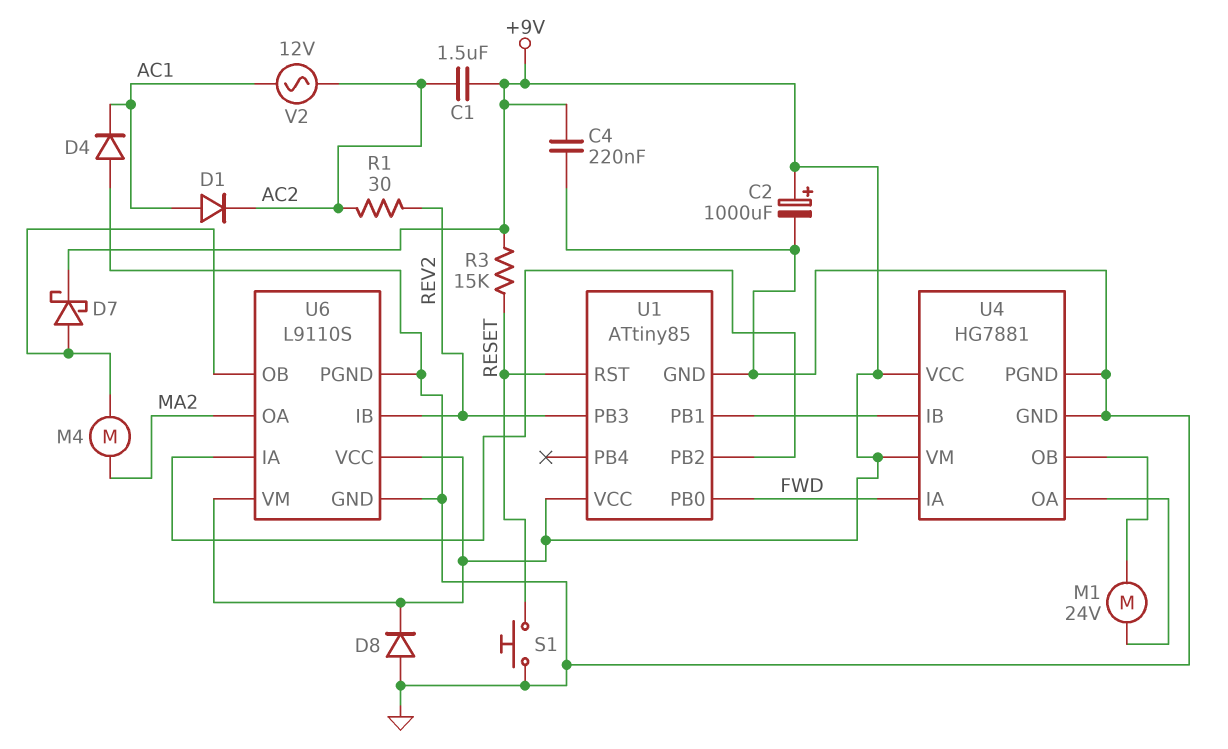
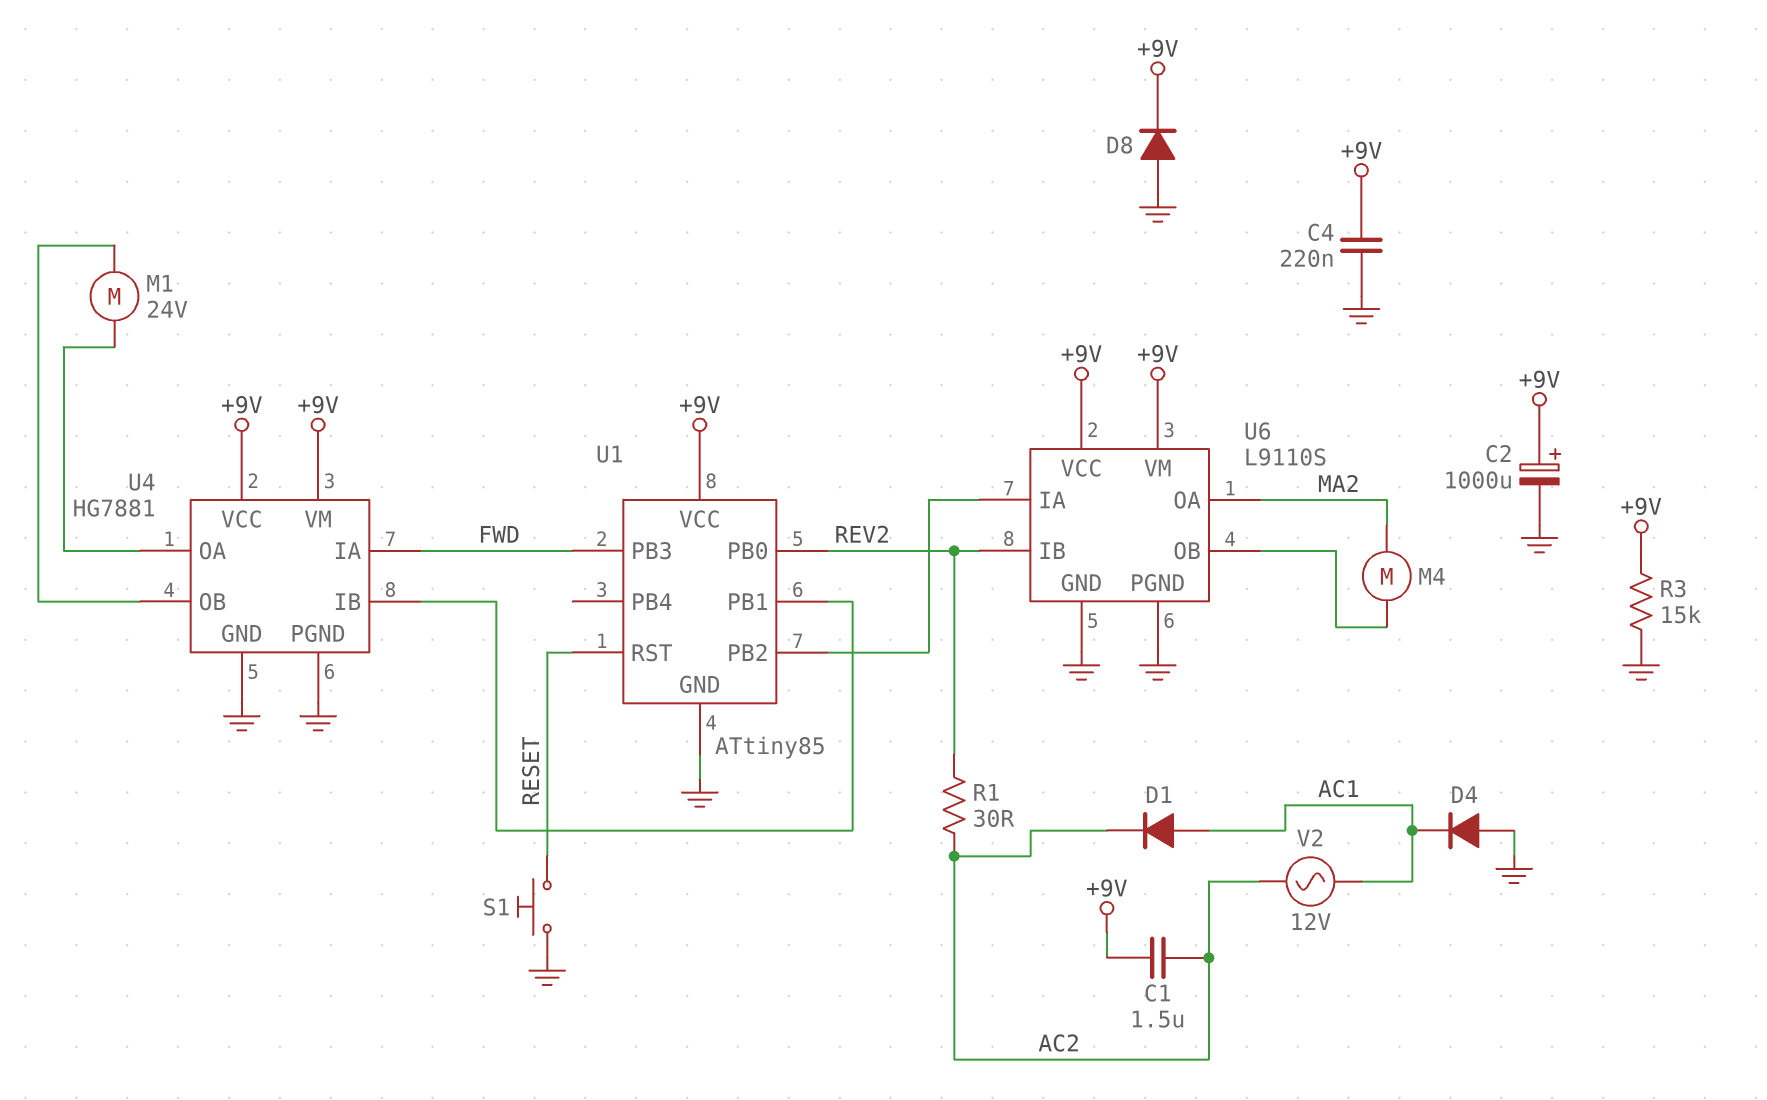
D7: schottky (A U6/OB, K +9V) -> none
R3: 15k (+9V, RESET) -> 15k (+9V, GND)
U1 pin PB0: FWD -> REV2
U1 pin PB3: REV2 -> FWD

